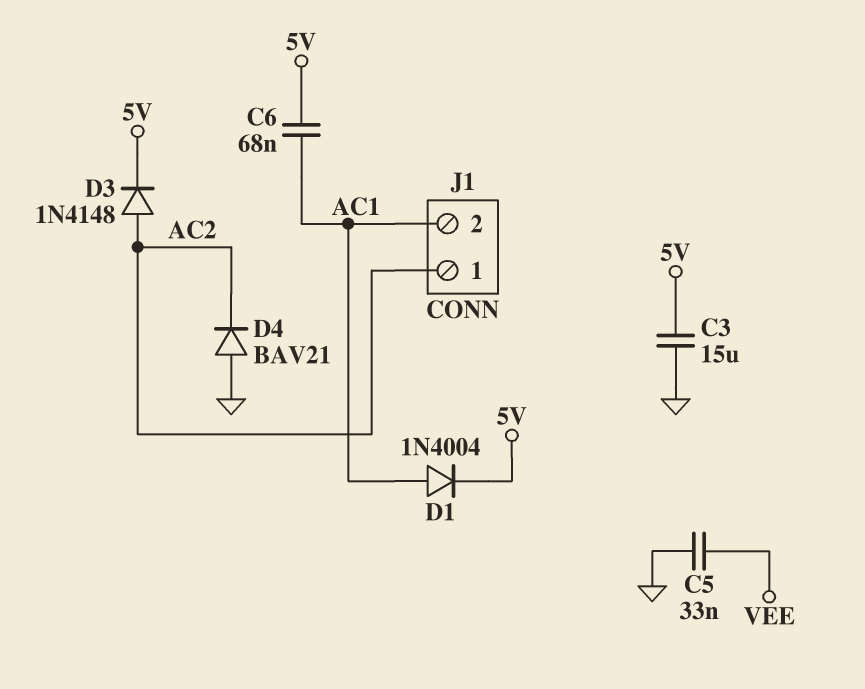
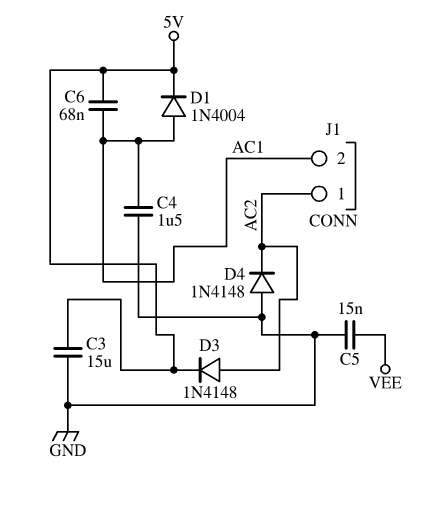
C4: none -> 1.5uF (AC1, GND)
C5: 33nF (GND, VEE) -> 15nF (GND, VEE)
D4: diode BAV21 (A GND, K AC2) -> diode 1N4148 (A GND, K AC2)

